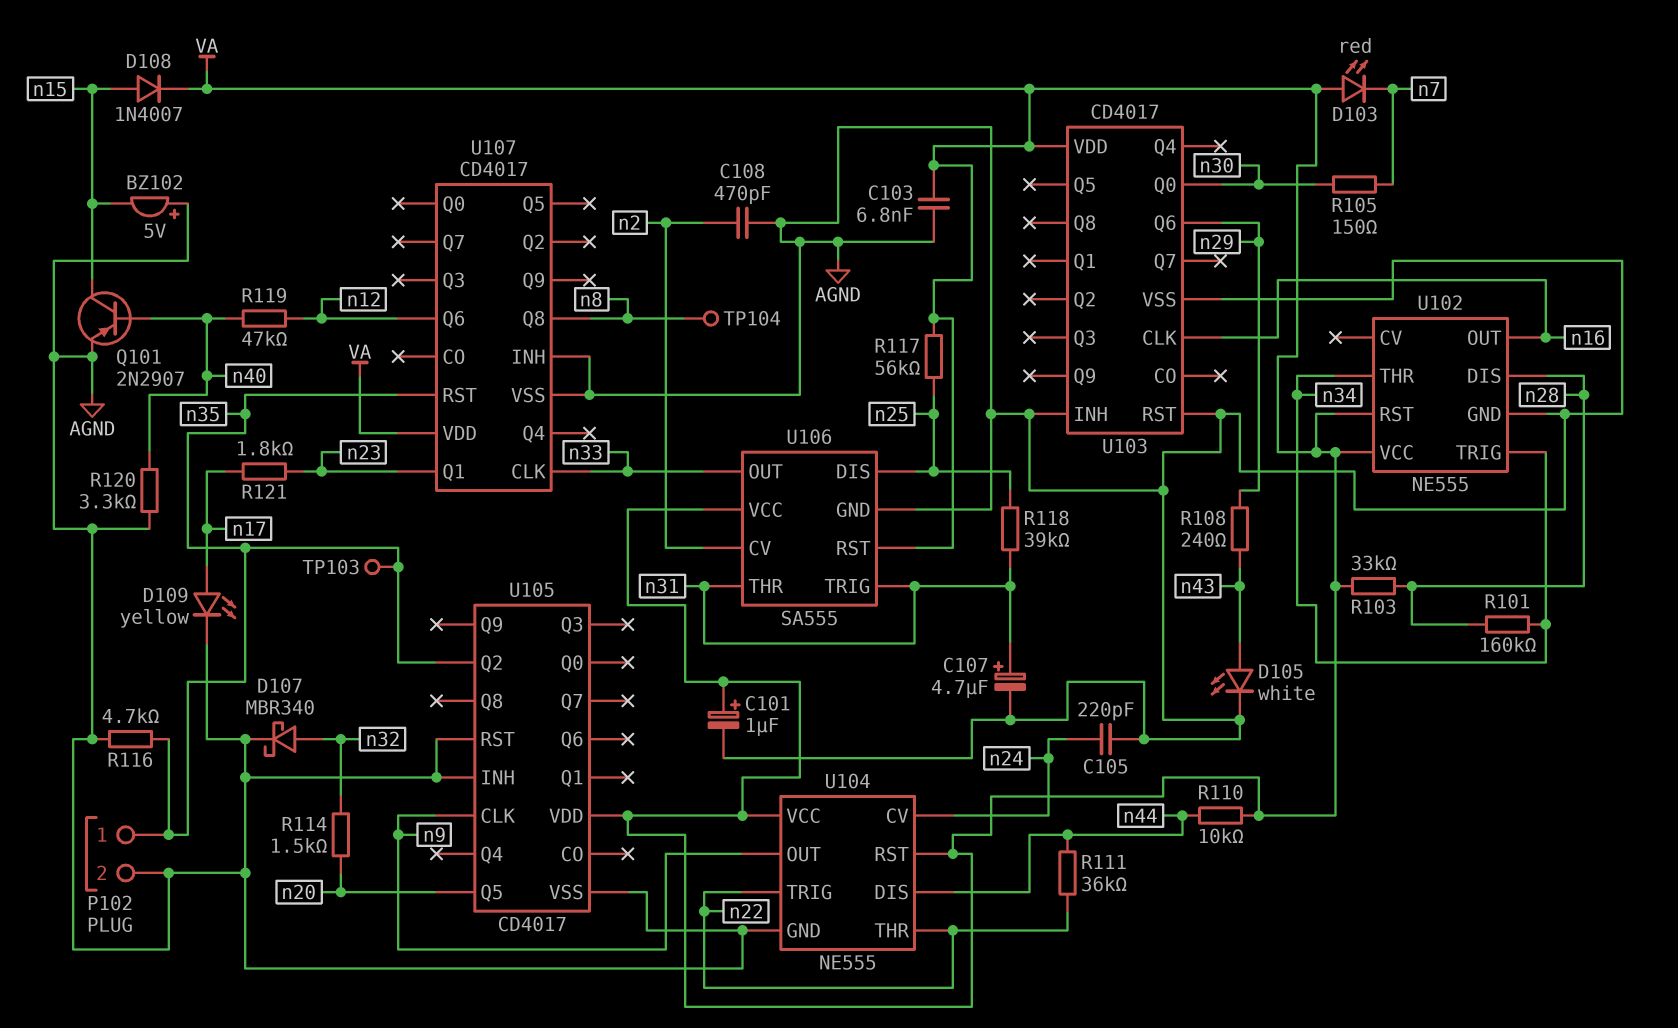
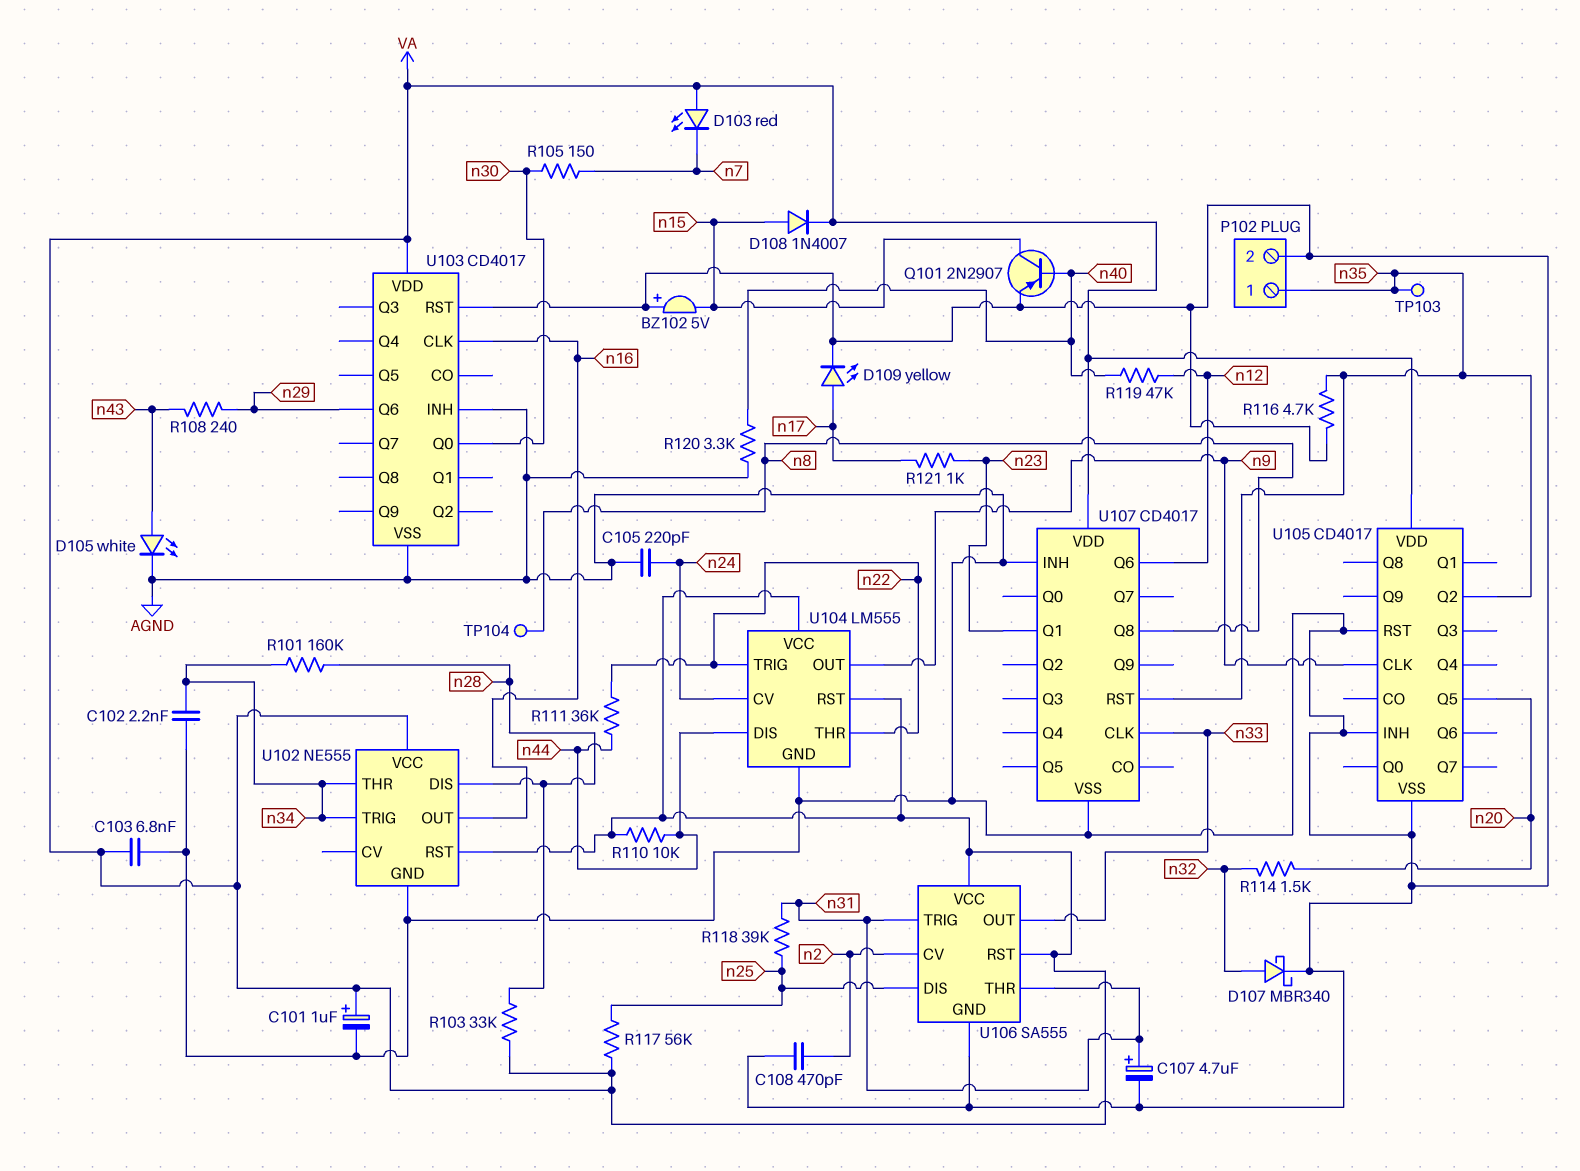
C102: none -> 2.2nF (AGND, n34)
R121: 1.8k (n17, n23) -> 1k (n17, n23)
U104: NE555 -> LM555

